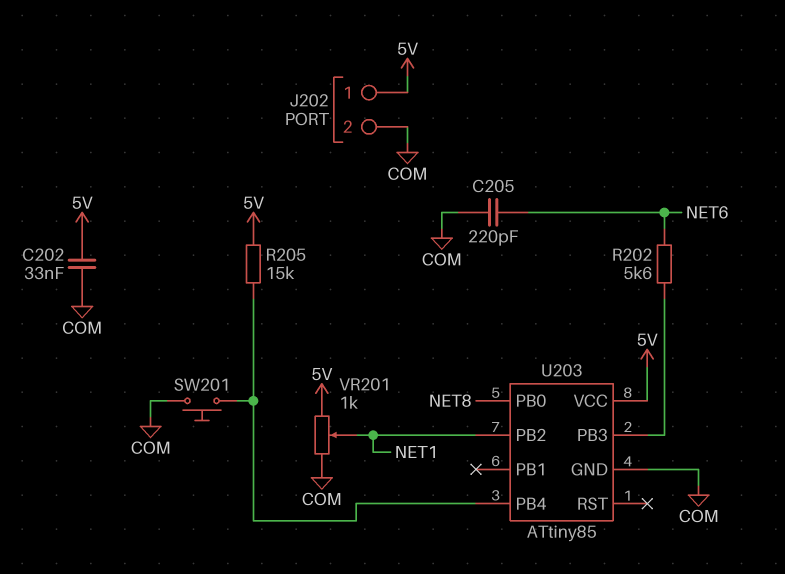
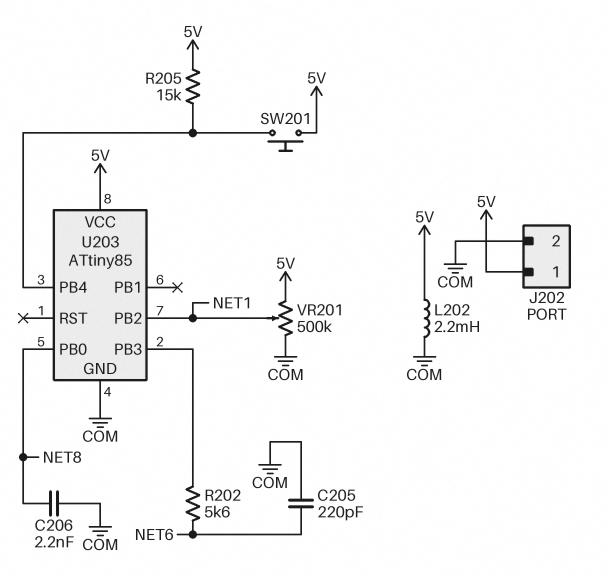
C202: 33nF (5V, COM) -> none
C206: none -> 2.2nF (COM, NET8)
L202: none -> 2.2mH (5V, COM)
SW201: button (COM, U203/PB4) -> button (5V, U203/PB4)
VR201: 1k (5V, COM, wiper NET1) -> 500k (5V, COM, wiper NET1)

